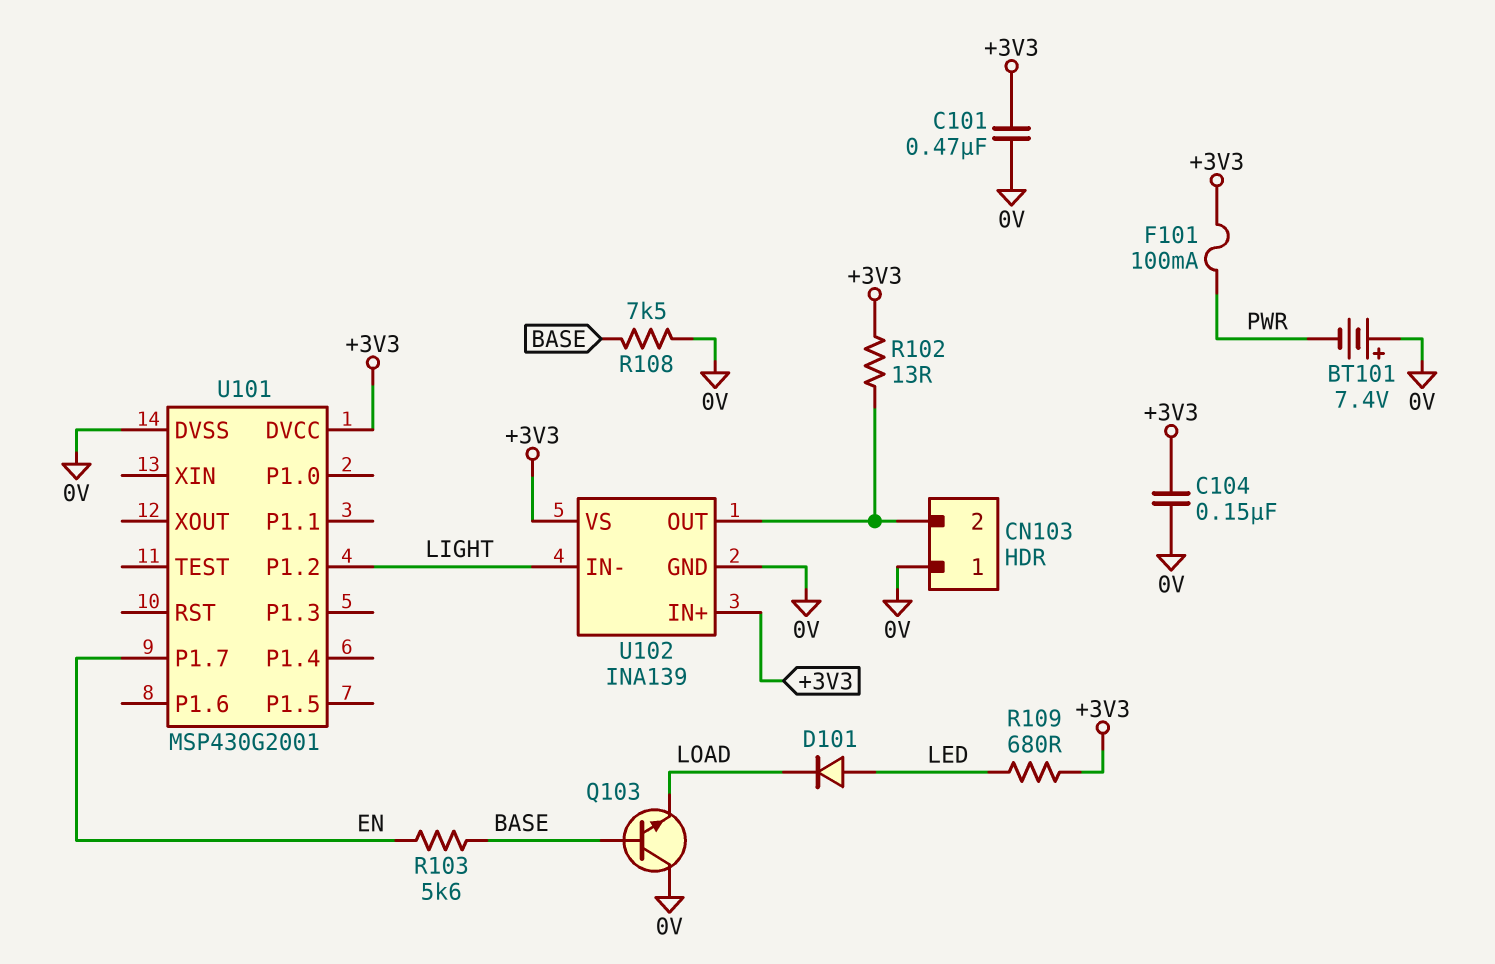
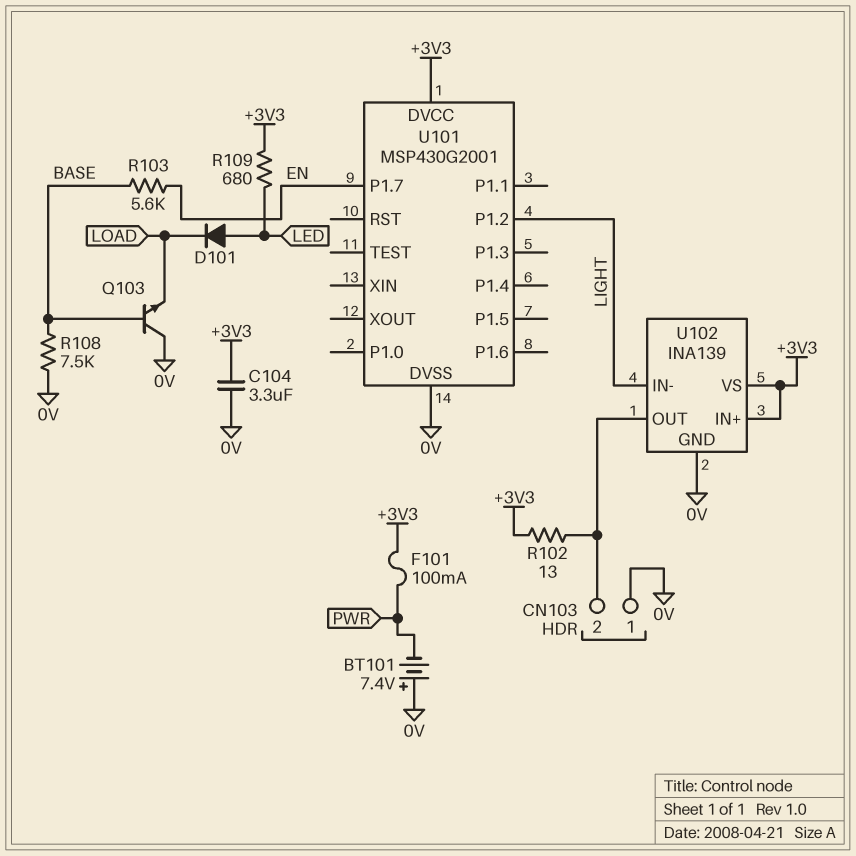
C101: 470nF (+3V3, 0V) -> none
C104: 150nF (+3V3, 0V) -> 3.3uF (+3V3, 0V)

